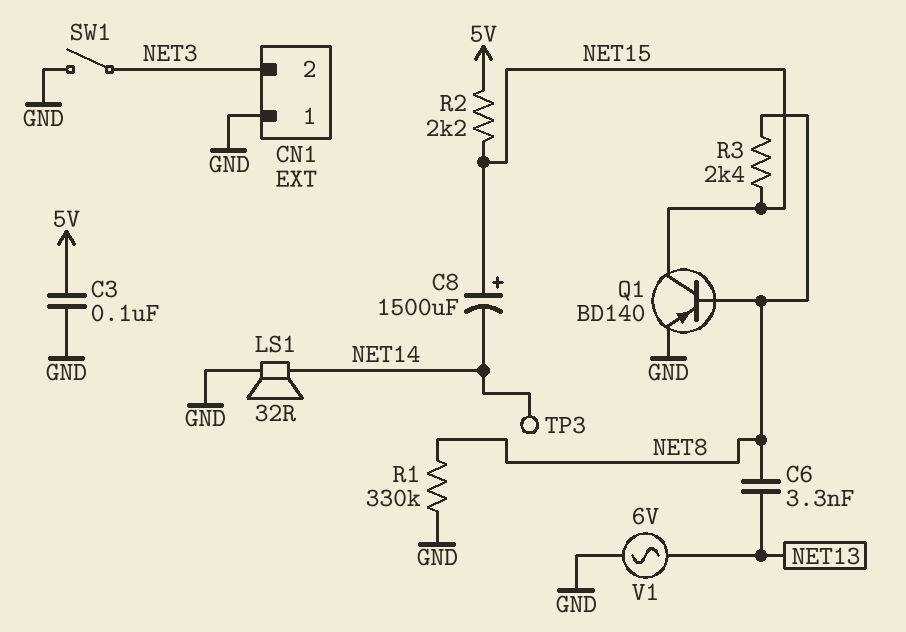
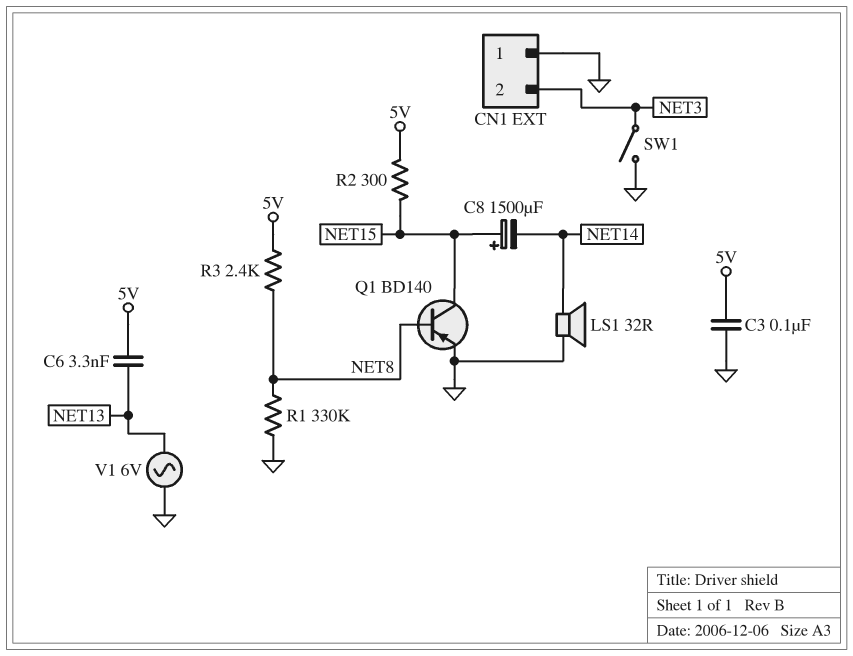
C6: 3.3nF (NET8, NET13) -> 3.3nF (5V, NET13)
R2: 2.2k (5V, NET15) -> 300 (5V, NET15)
R3: 2.4k (NET8, NET15) -> 2.4k (5V, NET8)
TP3: test point (NET14) -> none

